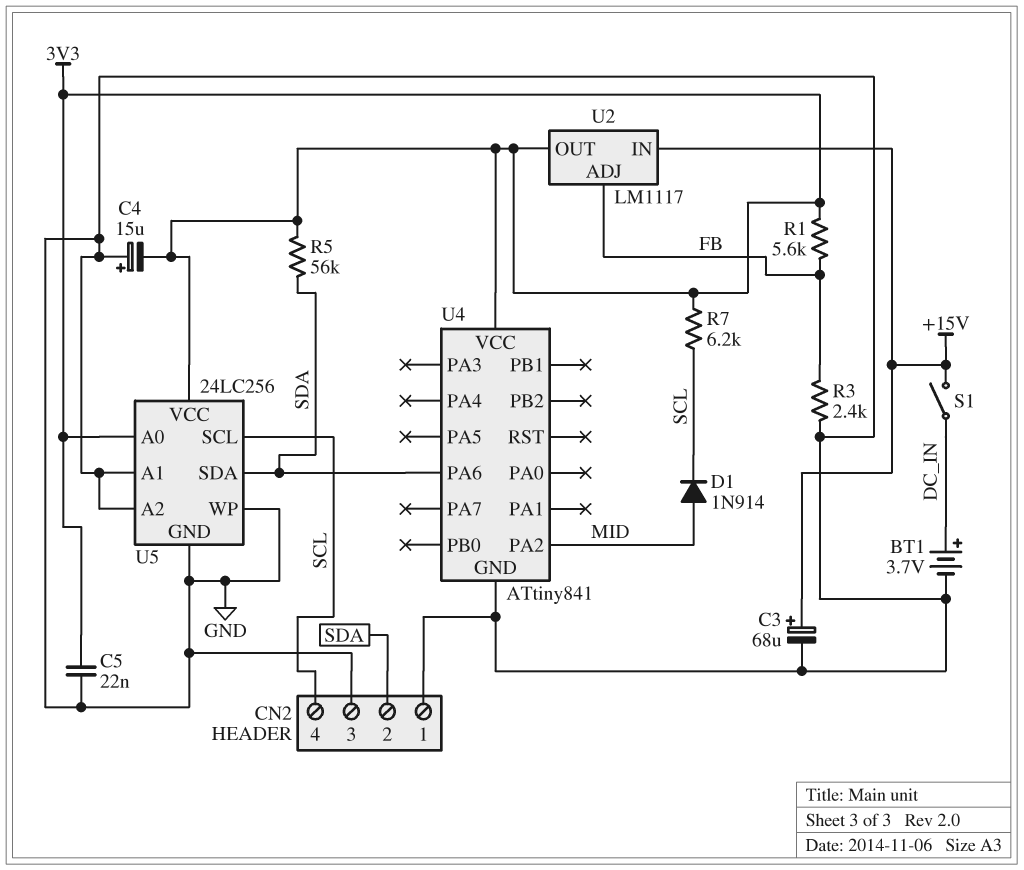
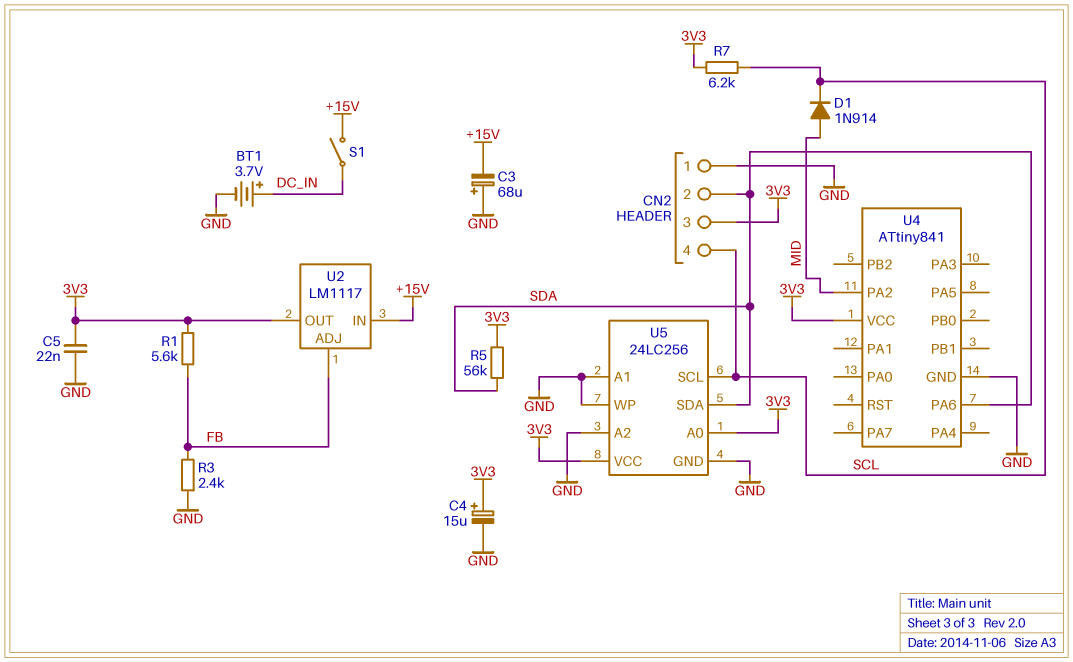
C3: 68uF (plus +15V, minus GND) -> 68uF (plus GND, minus +15V)
C4: 15uF (plus GND, minus 3V3) -> 15uF (plus 3V3, minus GND)
CN2 pin 3: GND -> 3V3

